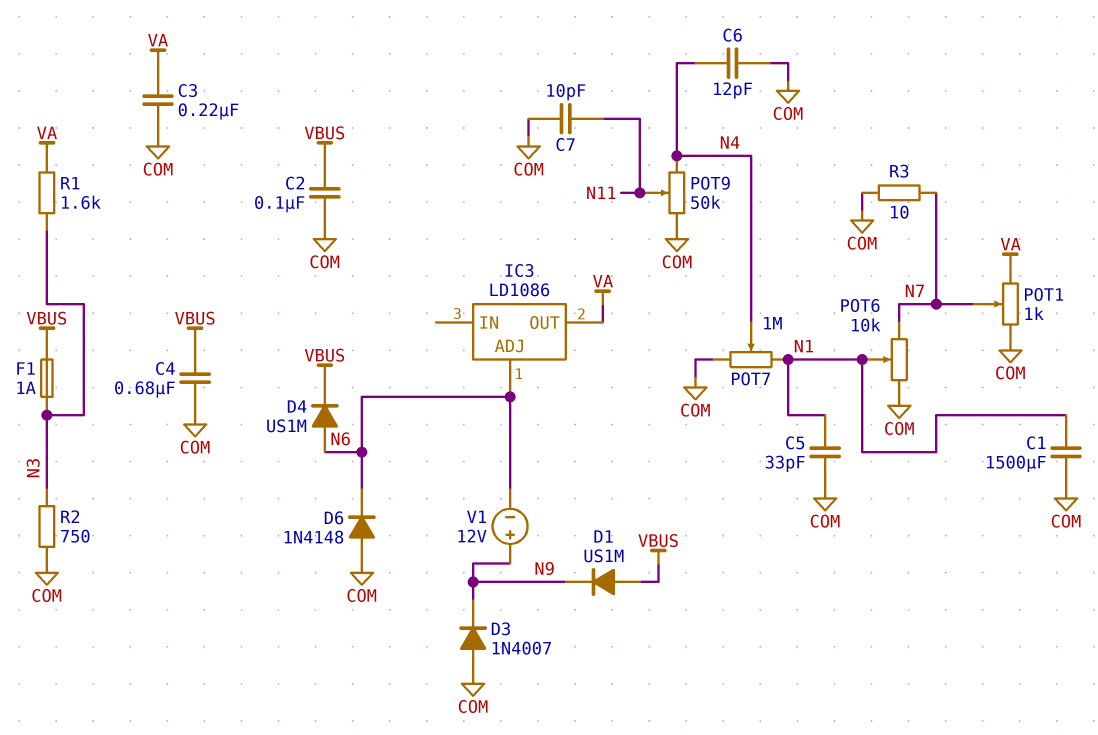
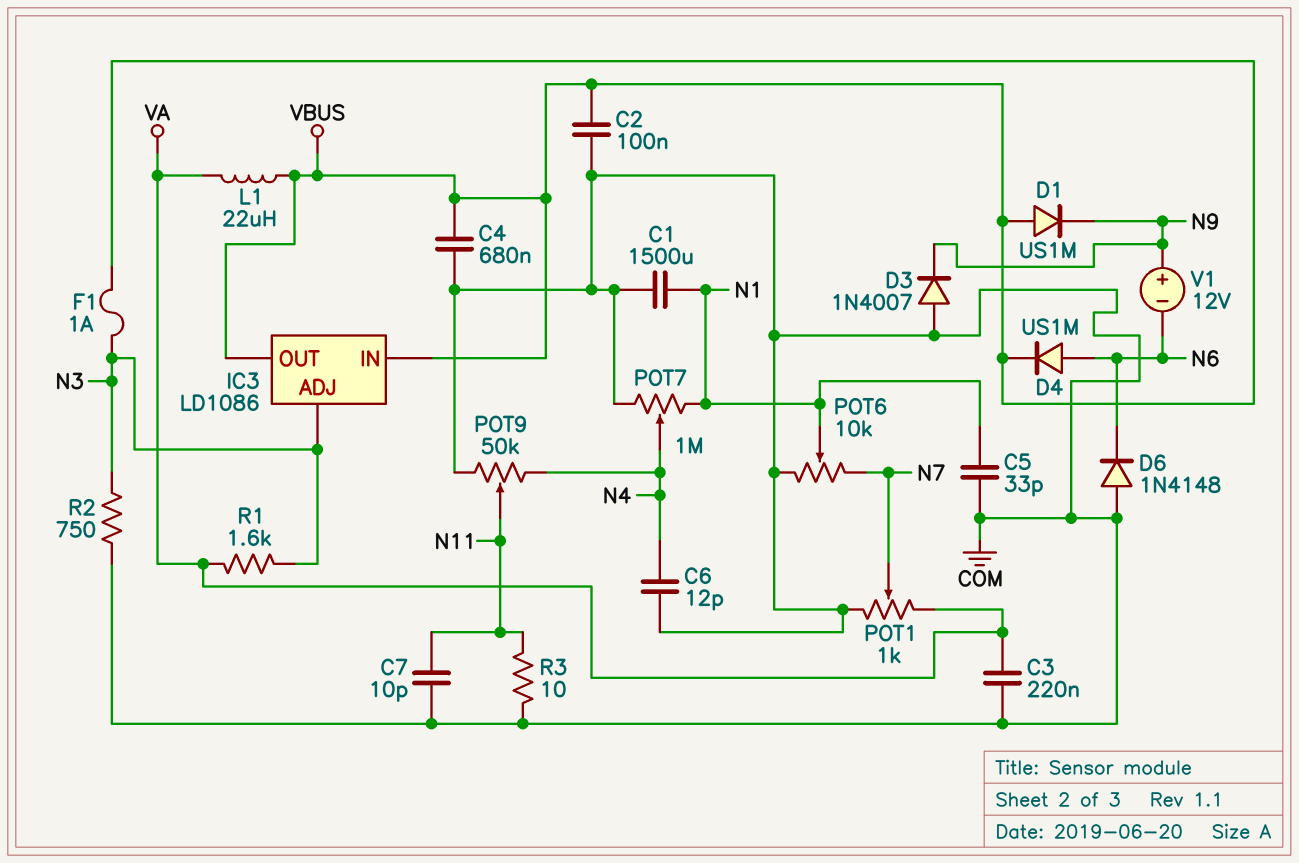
IC3 pin ADJ: N6 -> N3
IC3 pin IN: none -> VBUS
IC3 pin OUT: VA -> VBUS
L1: none -> 22uH (VA, VBUS)
R3: 10 (COM, N7) -> 10 (COM, N11)

